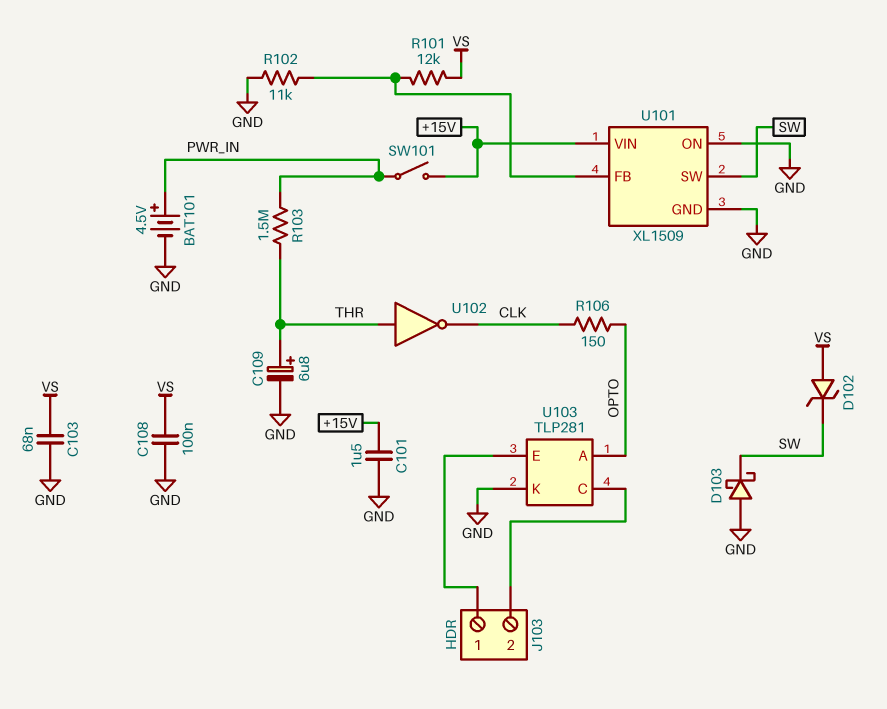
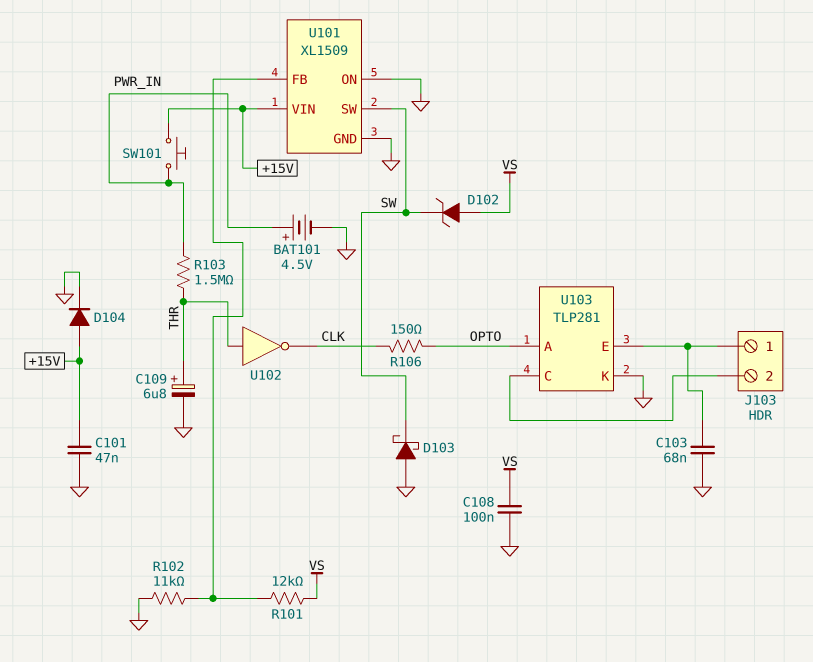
C101: 1.5uF (+15V, GND) -> 47nF (+15V, GND)
C103: 68nF (GND, VS) -> 68nF (GND, J103/1)
D104: none -> diode (A +15V, K GND)
SW101: switch (+15V, PWR_IN) -> button (+15V, PWR_IN)

